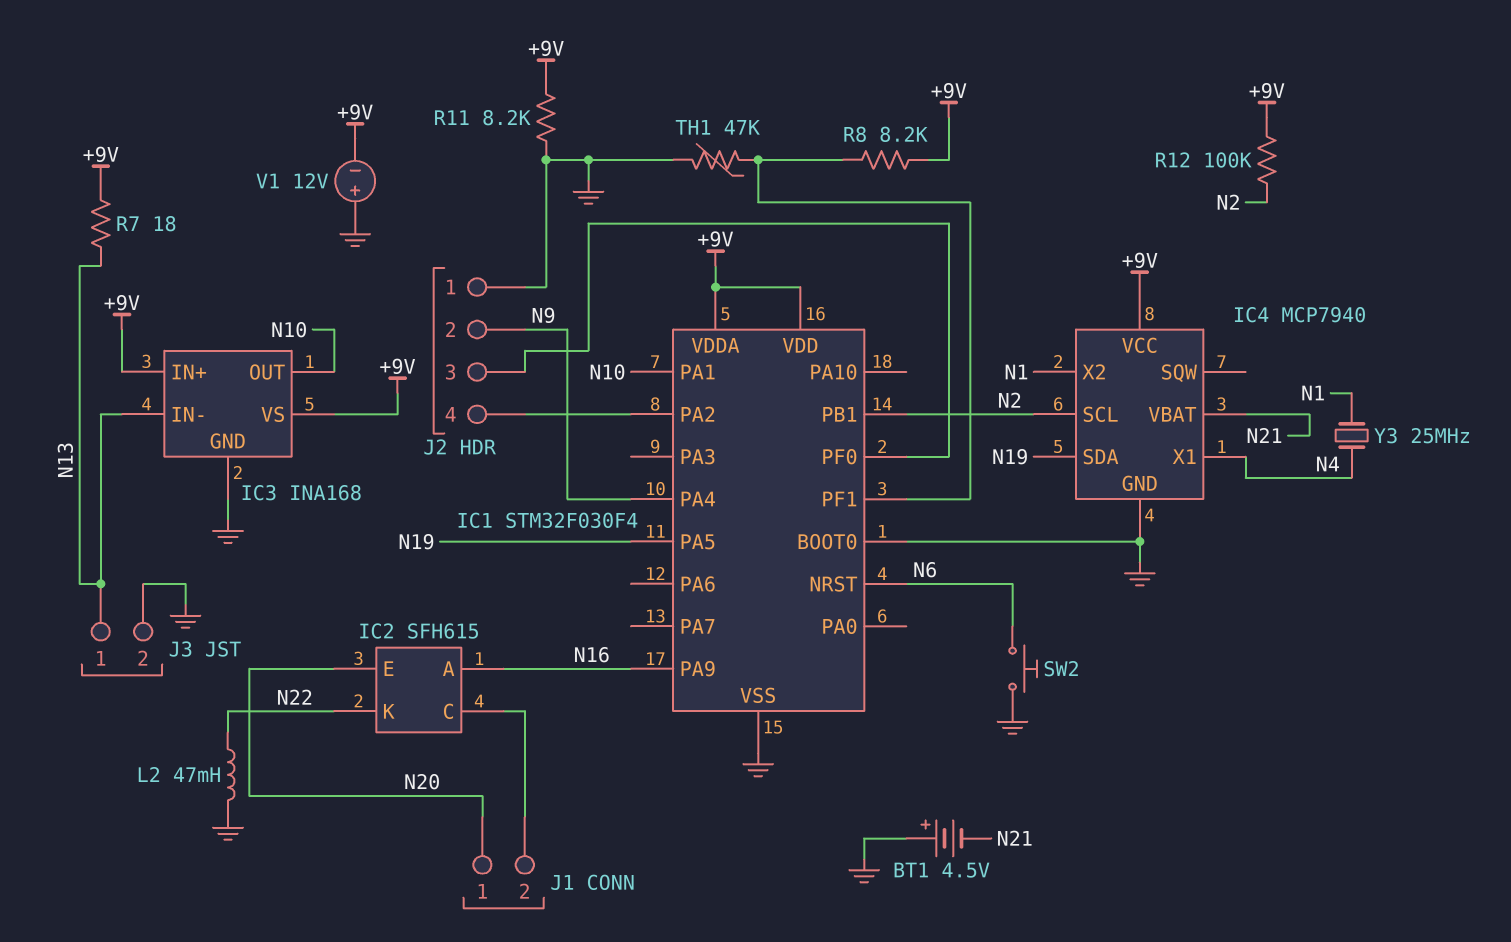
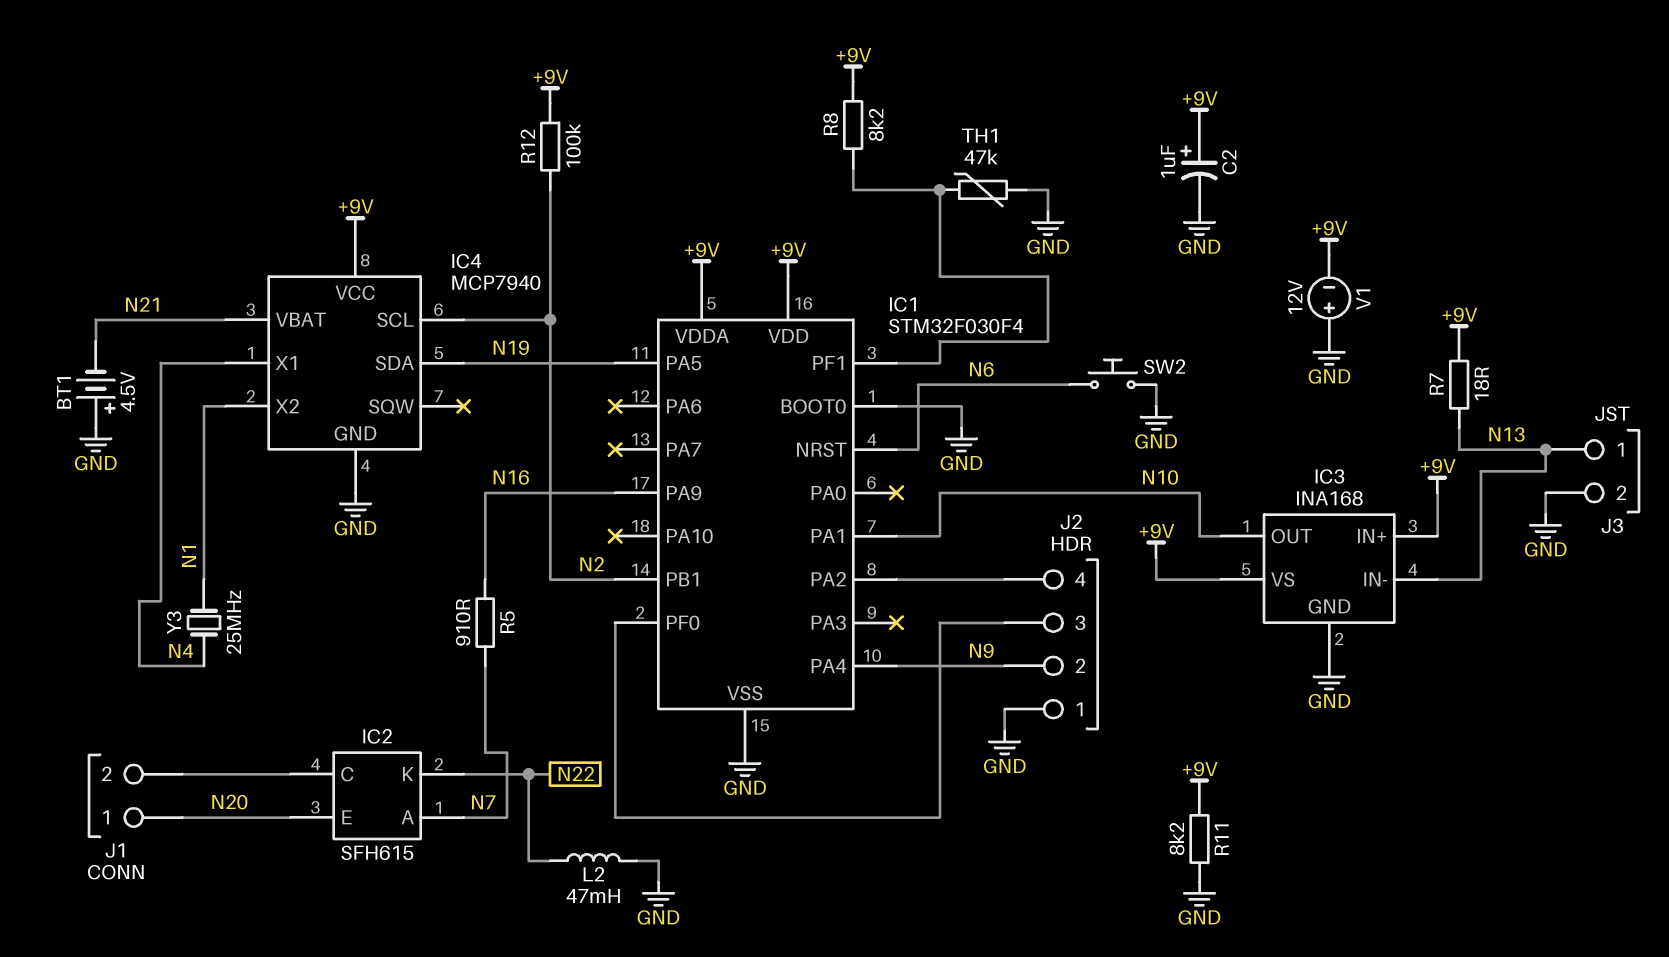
C2: none -> 1uF (plus +9V, minus GND)
IC2 pin A: N16 -> N7
R5: none -> 910 (N7, N16)

